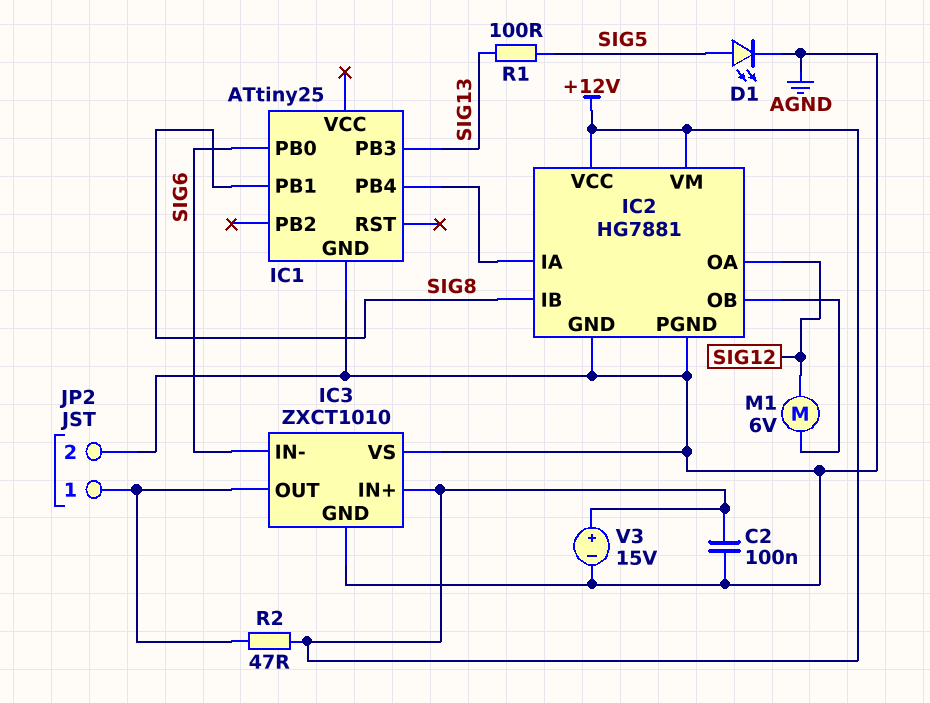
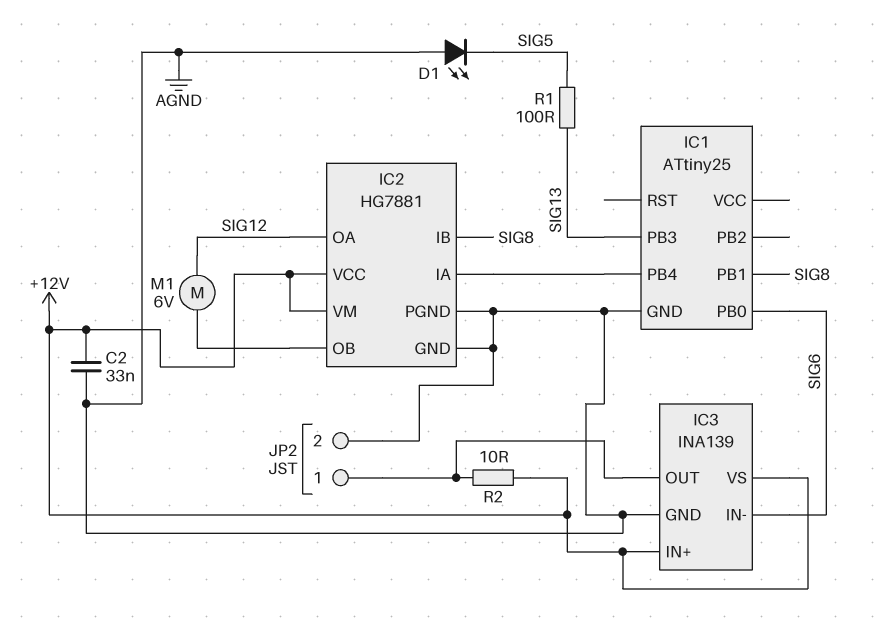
C2: 100nF (+12V, AGND) -> 33nF (+12V, AGND)
D1: LED (A SIG5, K AGND) -> LED (A AGND, K SIG5)
IC3: ZXCT1010 -> INA139
IC3 pin VS: AGND -> +12V
R2: 47 (+12V, IC3/OUT) -> 10 (+12V, IC3/OUT)
V3: 15V (plus +12V, minus AGND) -> none

